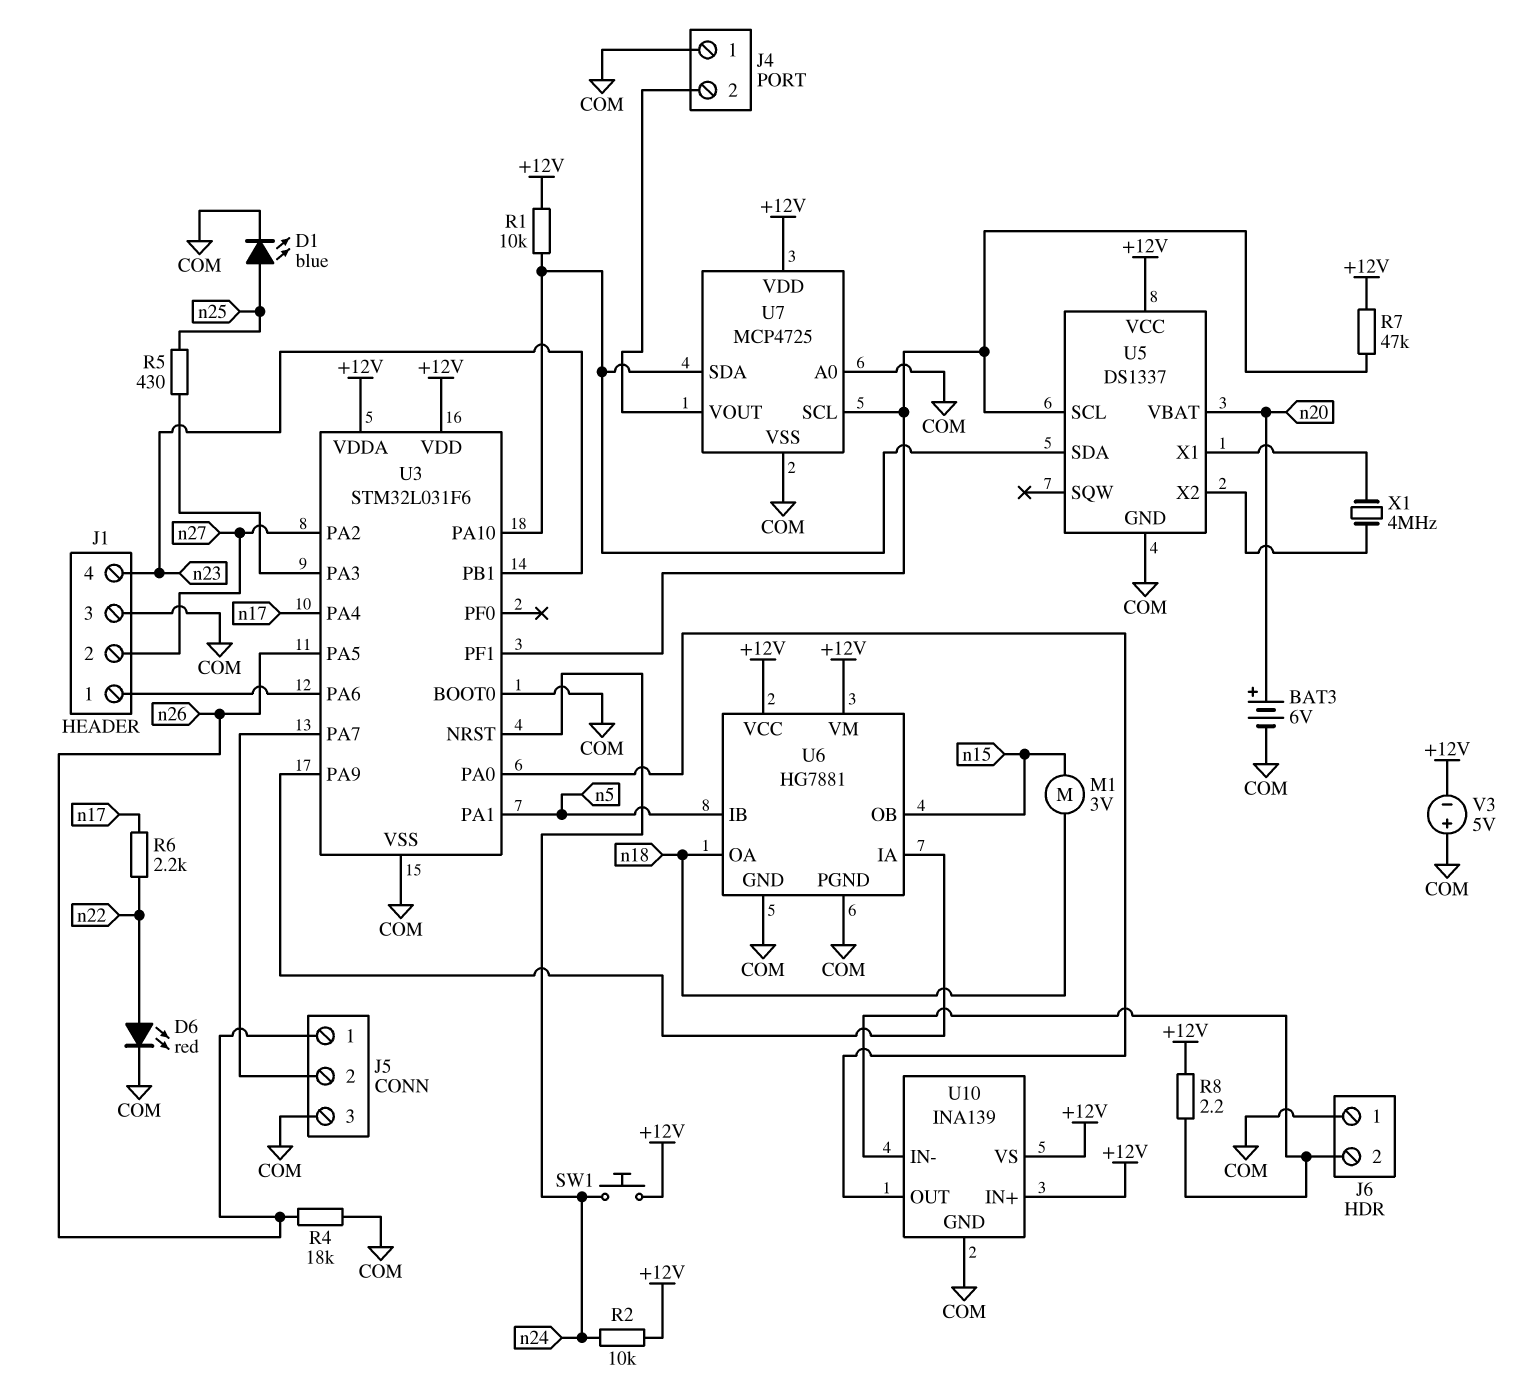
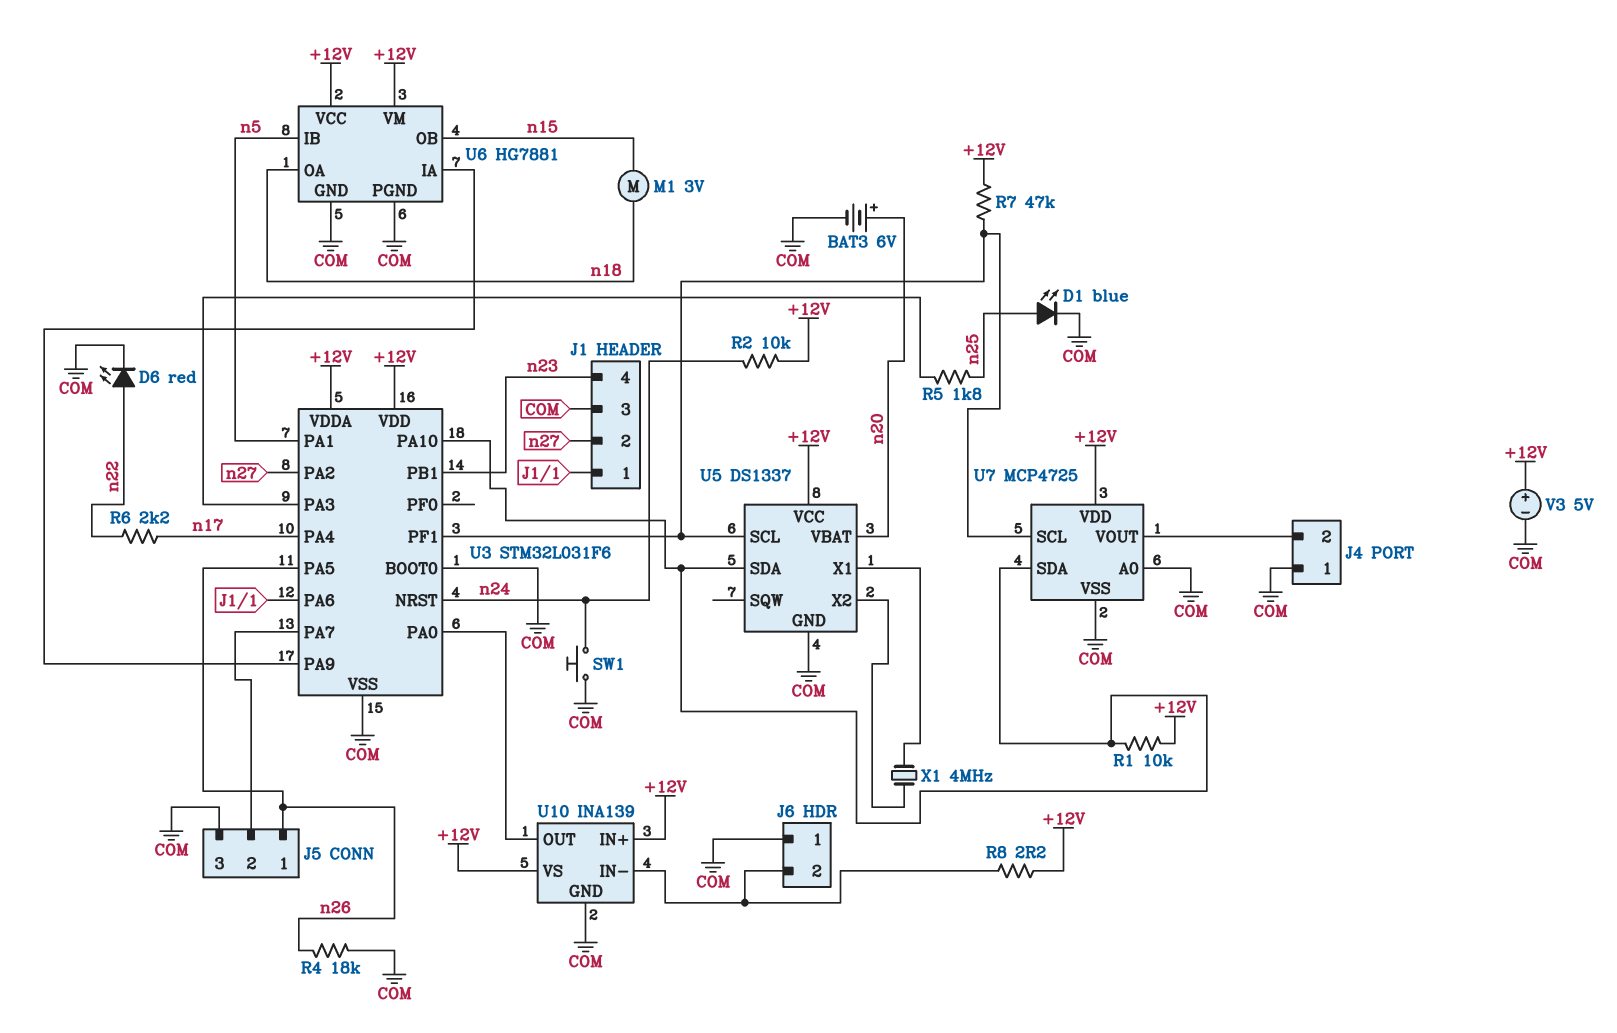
R5: 430 (U3/PA3, n25) -> 1.8k (U3/PA3, n25)
SW1: button (+12V, n24) -> button (COM, n24)
V3: 5V (plus COM, minus +12V) -> 5V (plus +12V, minus COM)

